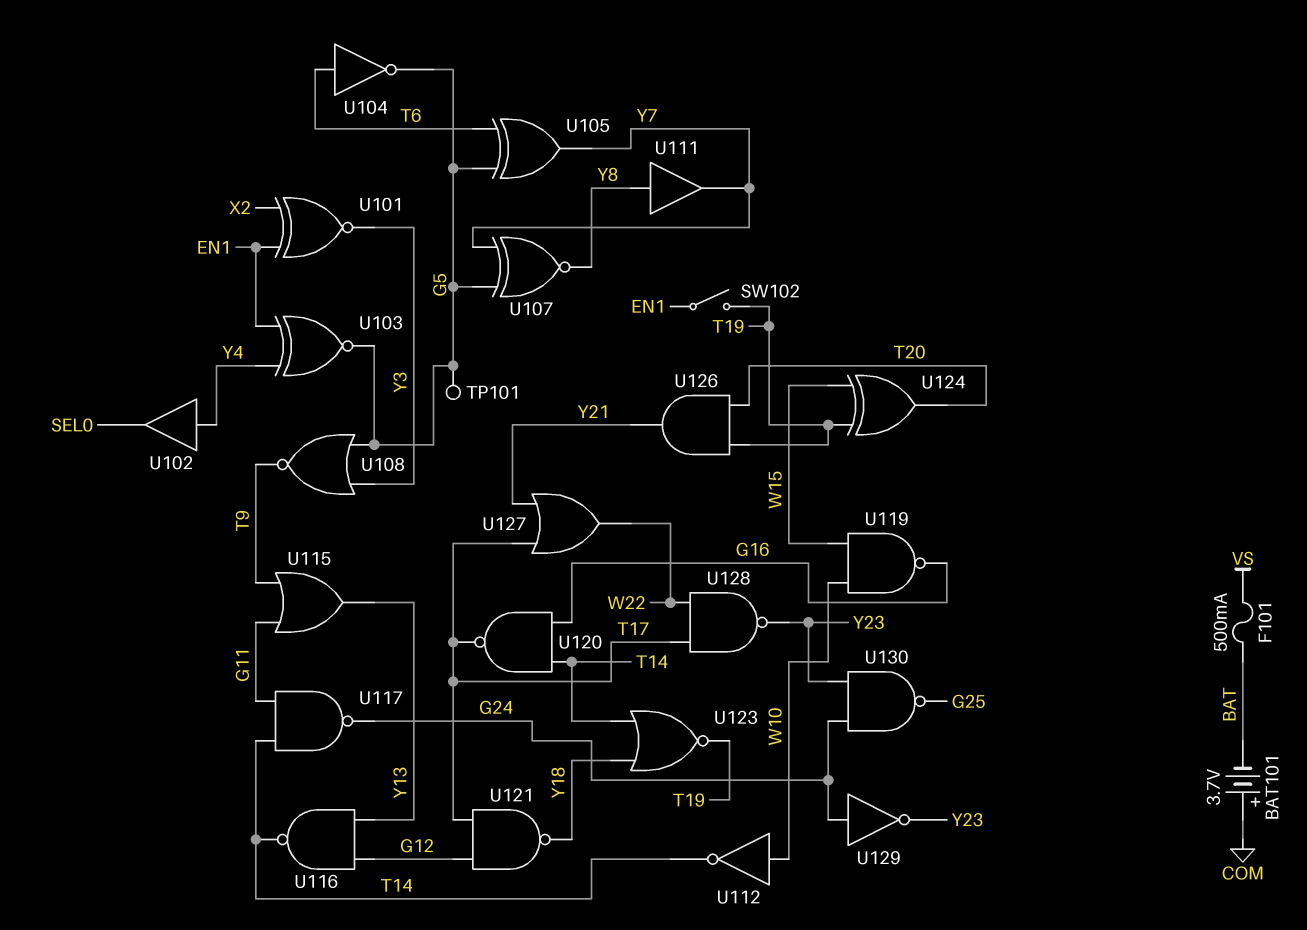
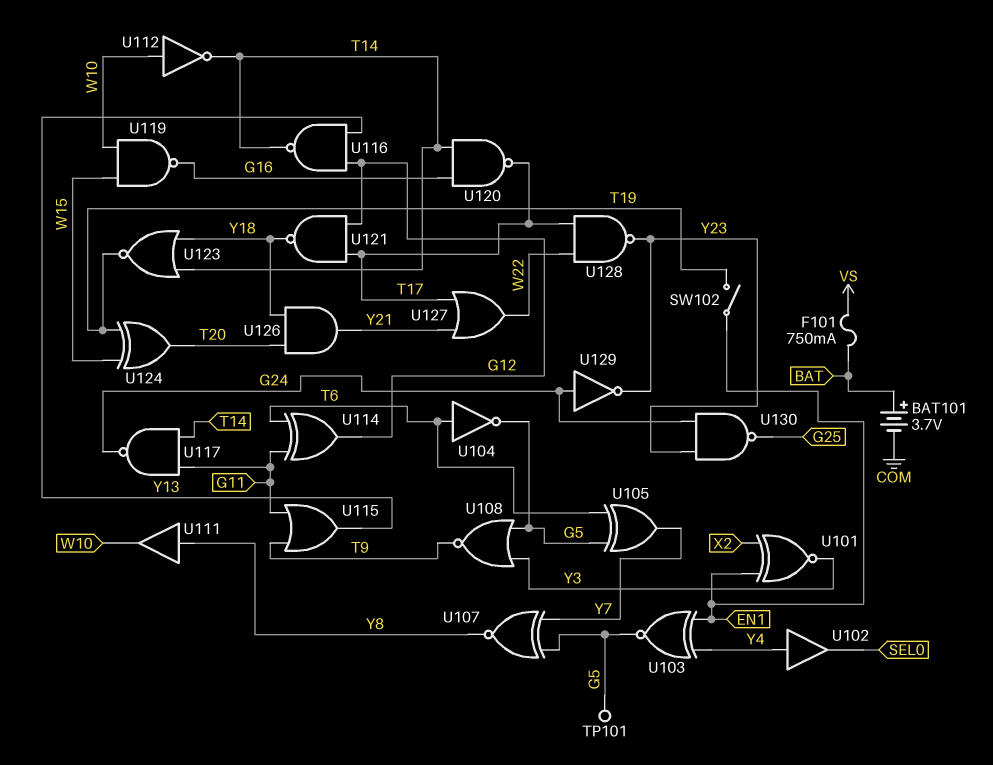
BAT101: 3.7V (plus COM, minus BAT) -> 3.7V (plus BAT, minus COM)
F101: 500mA (BAT, VS) -> 750mA (BAT, VS)
U111: buffer (in Y8, out Y7) -> buffer (in Y8, out W10)
U114: none -> XOR (in G11, in T6, out G12)
U126: AND (in T19, in T20, out Y21) -> AND (in T20, in Y18, out Y21)

